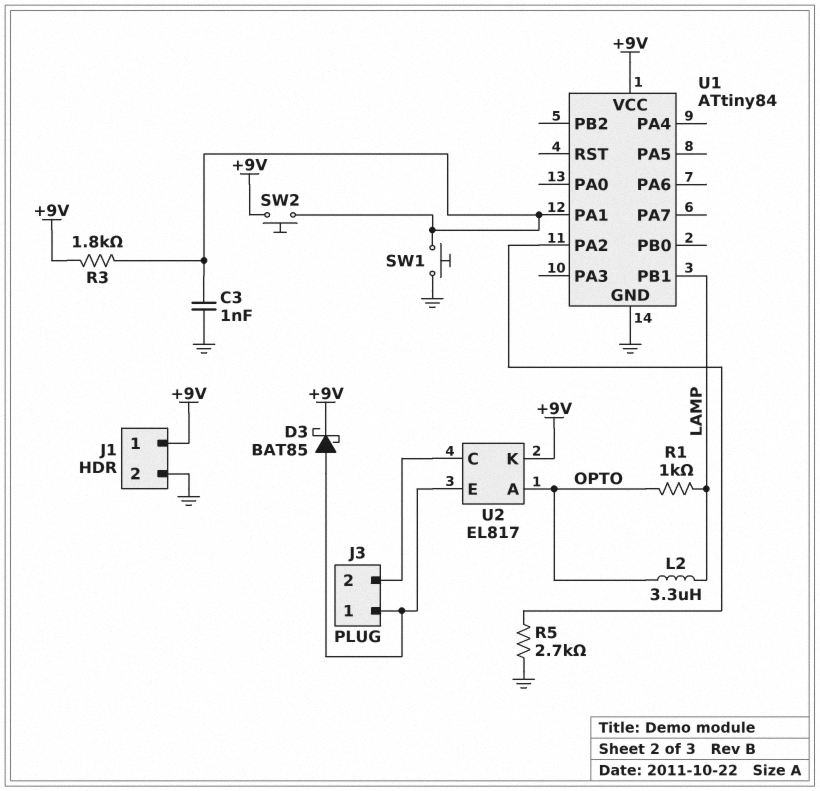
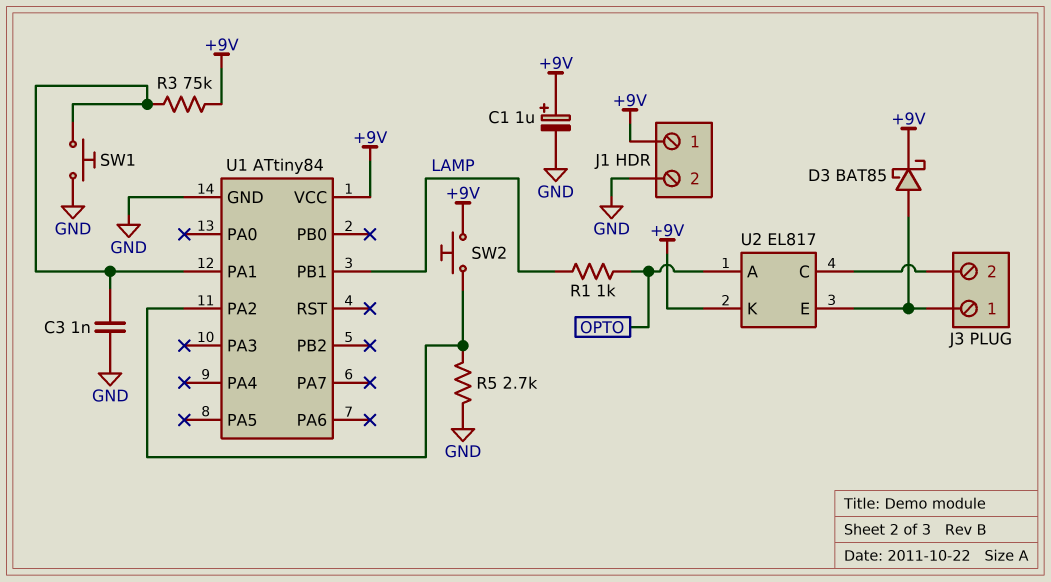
C1: none -> 1uF (plus +9V, minus GND)
L2: 3.3uH (LAMP, OPTO) -> none
R3: 1.8k (+9V, U1/PA1) -> 75k (+9V, U1/PA1)
SW2: button (+9V, U1/PA1) -> button (+9V, U1/PA2)

